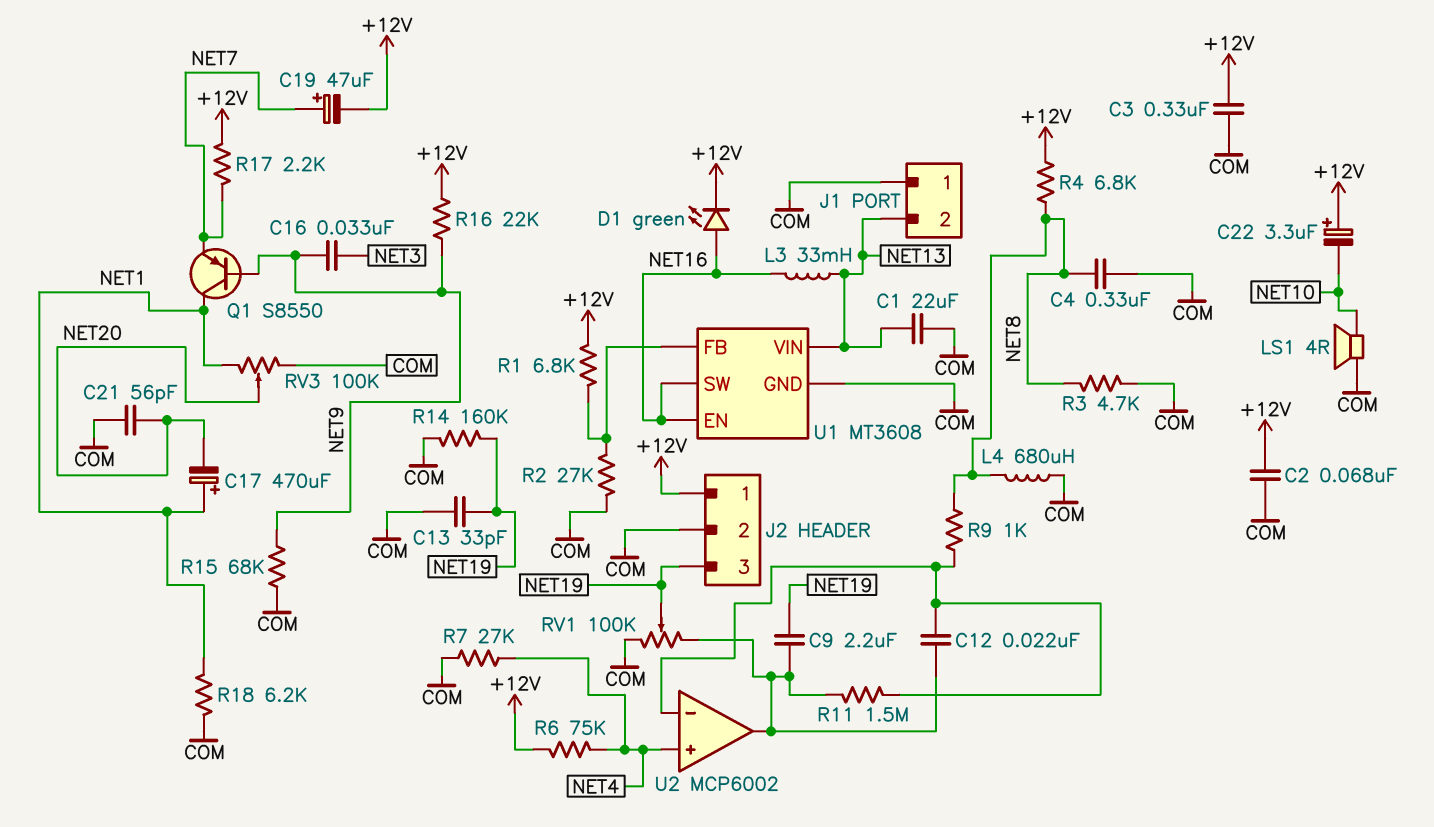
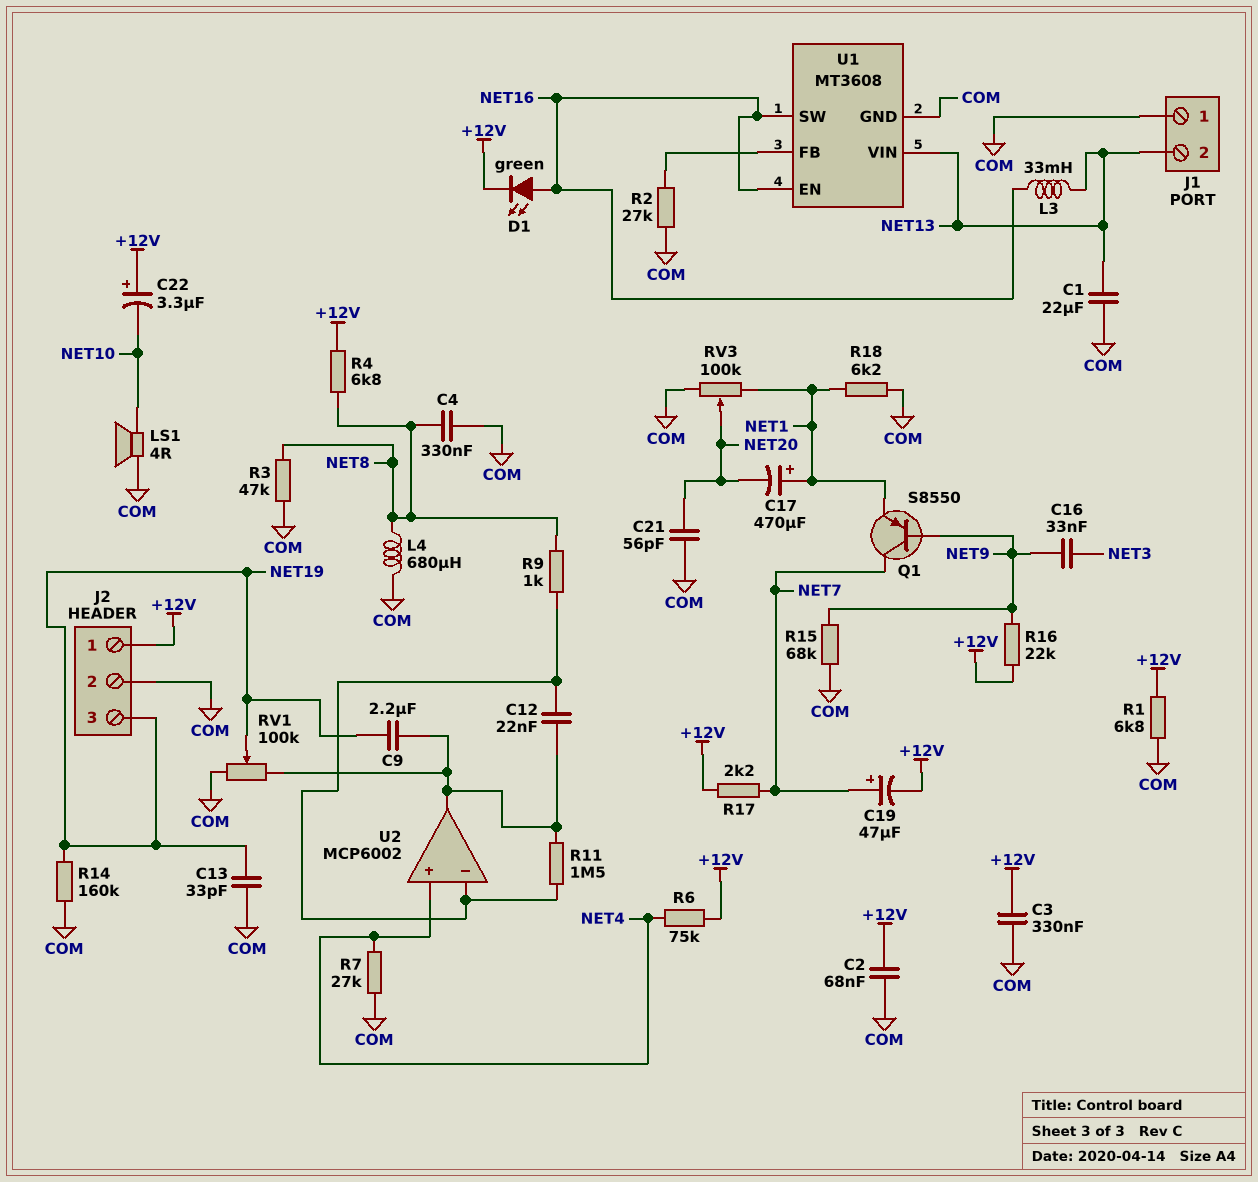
Q1: PNP S8550 (B NET9, C NET1, E NET7) -> PNP S8550 (B NET9, C NET7, E NET1)
R1: 6.8k (+12V, U1/FB) -> 6.8k (+12V, COM)
R3: 4.7k (COM, NET8) -> 47k (COM, NET8)

